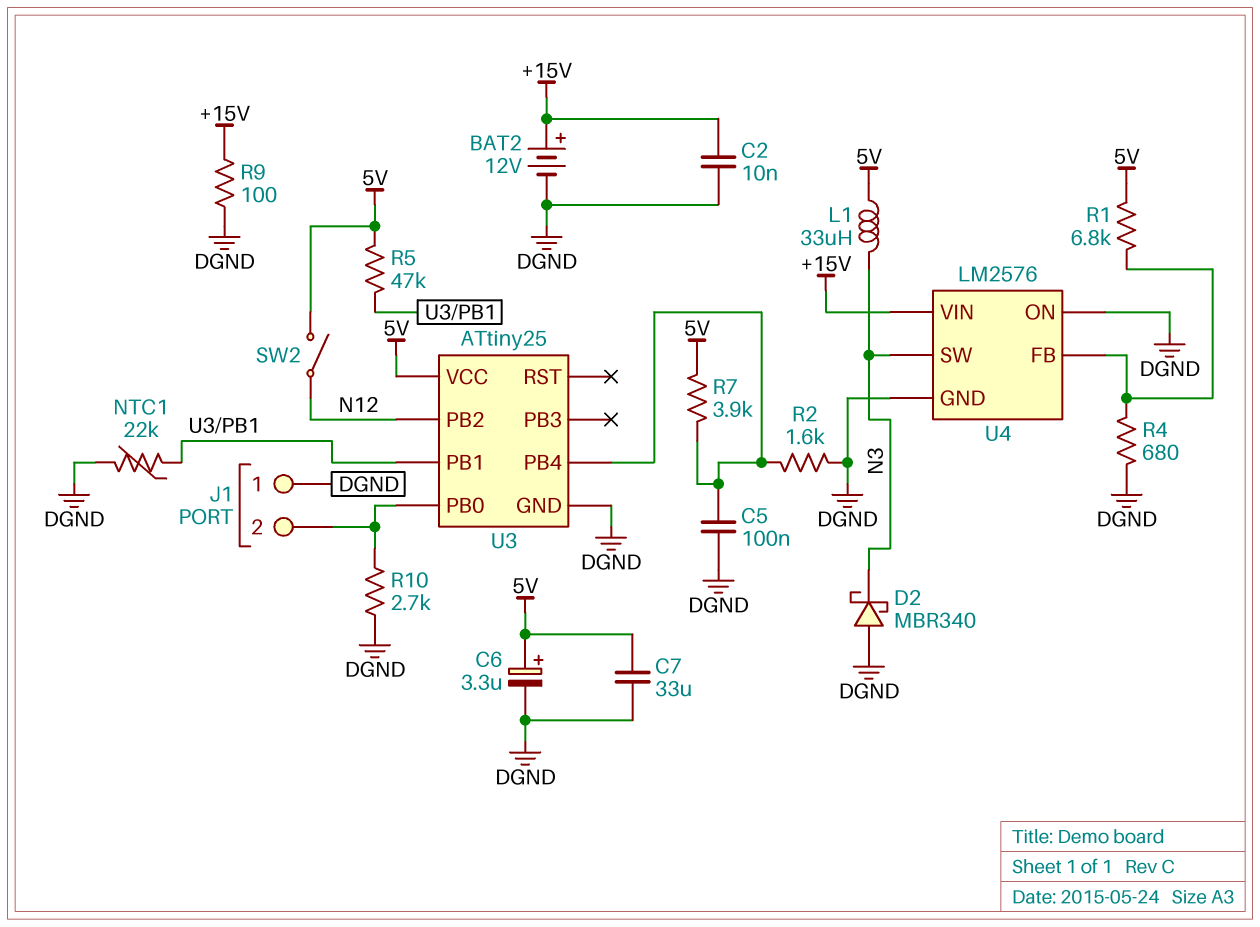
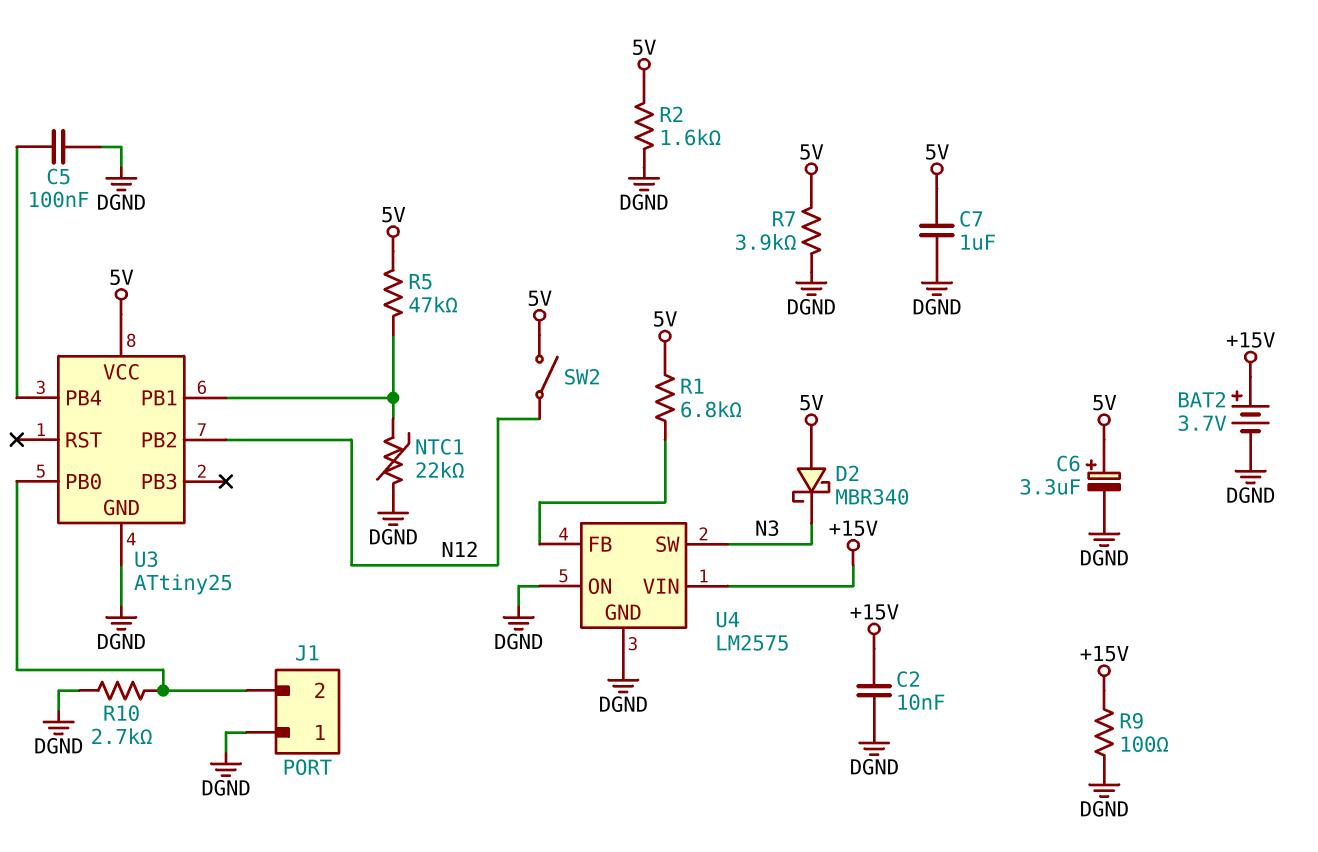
BAT2: 12V (plus +15V, minus DGND) -> 3.7V (plus +15V, minus DGND)
C7: 33uF (5V, DGND) -> 1uF (5V, DGND)
D2: schottky MBR340 (A DGND, K N3) -> schottky MBR340 (A 5V, K N3)
L1: 33uH (5V, N3) -> none
R2: 1.6k (DGND, U3/PB4) -> 1.6k (5V, DGND)
R4: 680 (DGND, U4/FB) -> none
R7: 3.9k (5V, U3/PB4) -> 3.9k (5V, DGND)
U4: LM2576 -> LM2575

